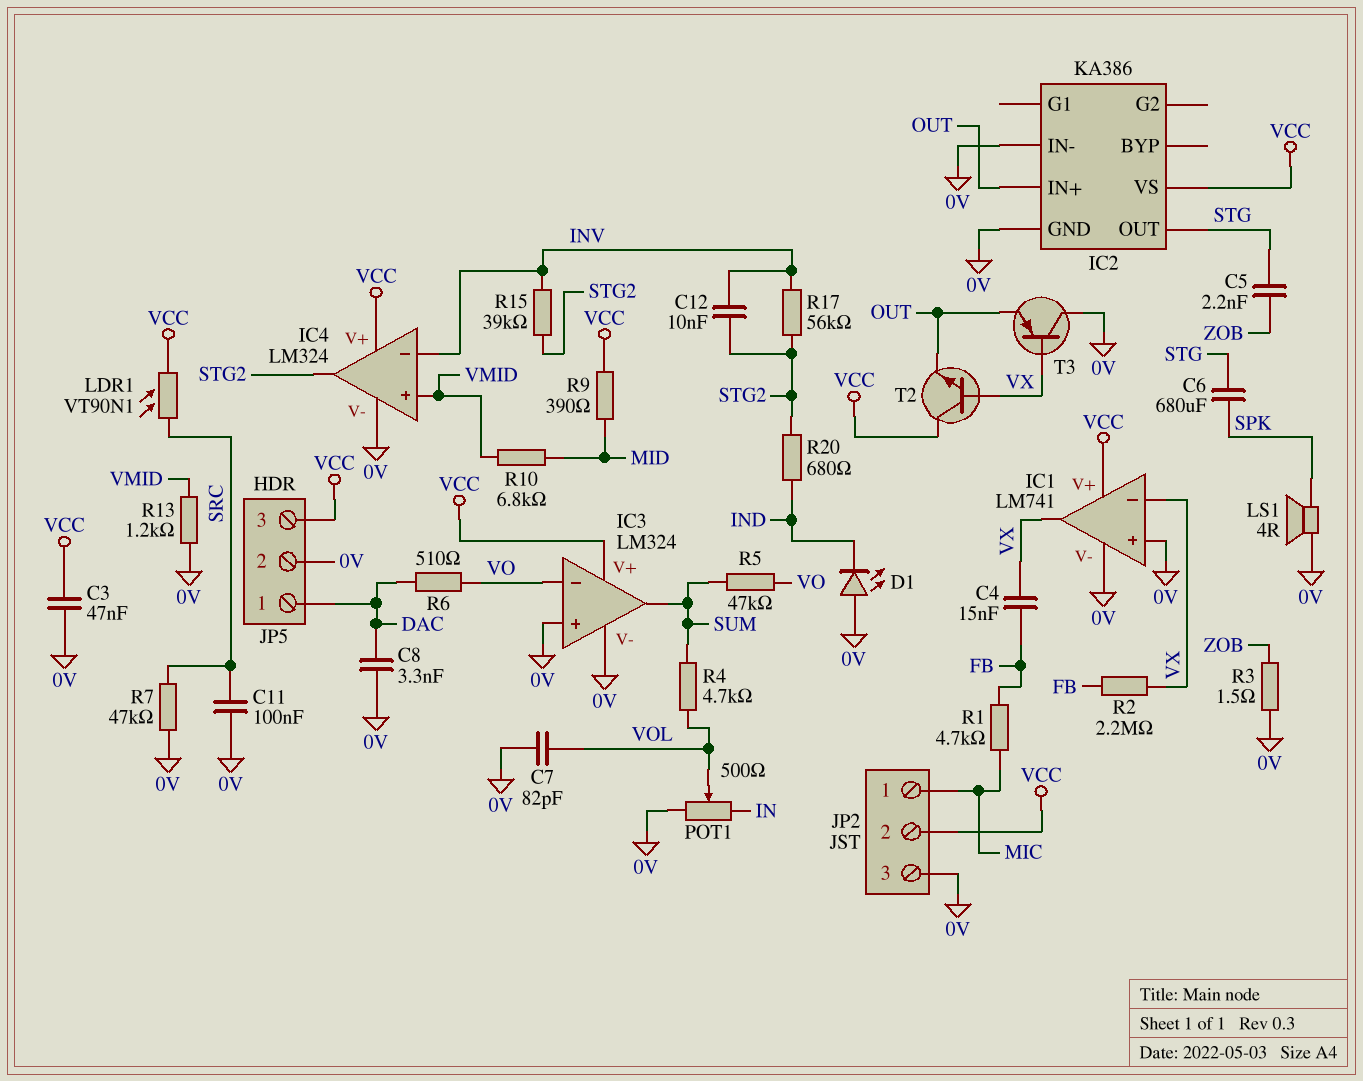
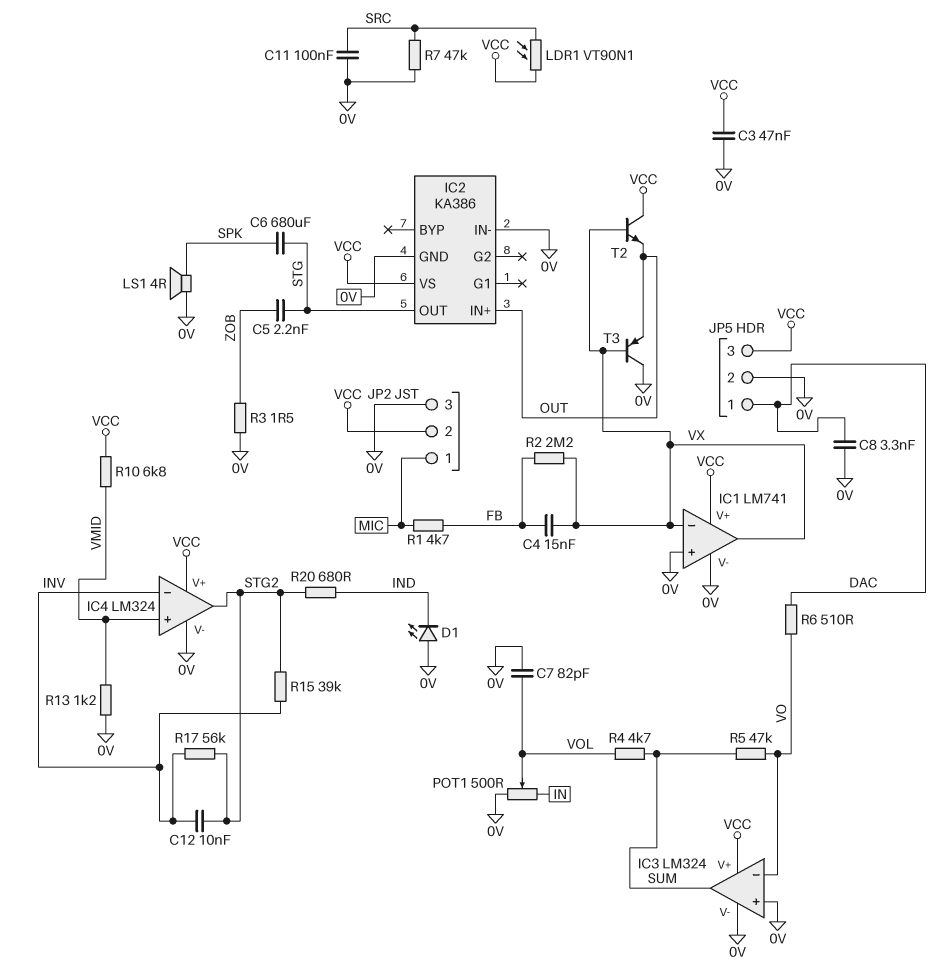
R9: 390 (MID, VCC) -> none
R10: 6.8k (MID, VMID) -> 6.8k (VCC, VMID)

